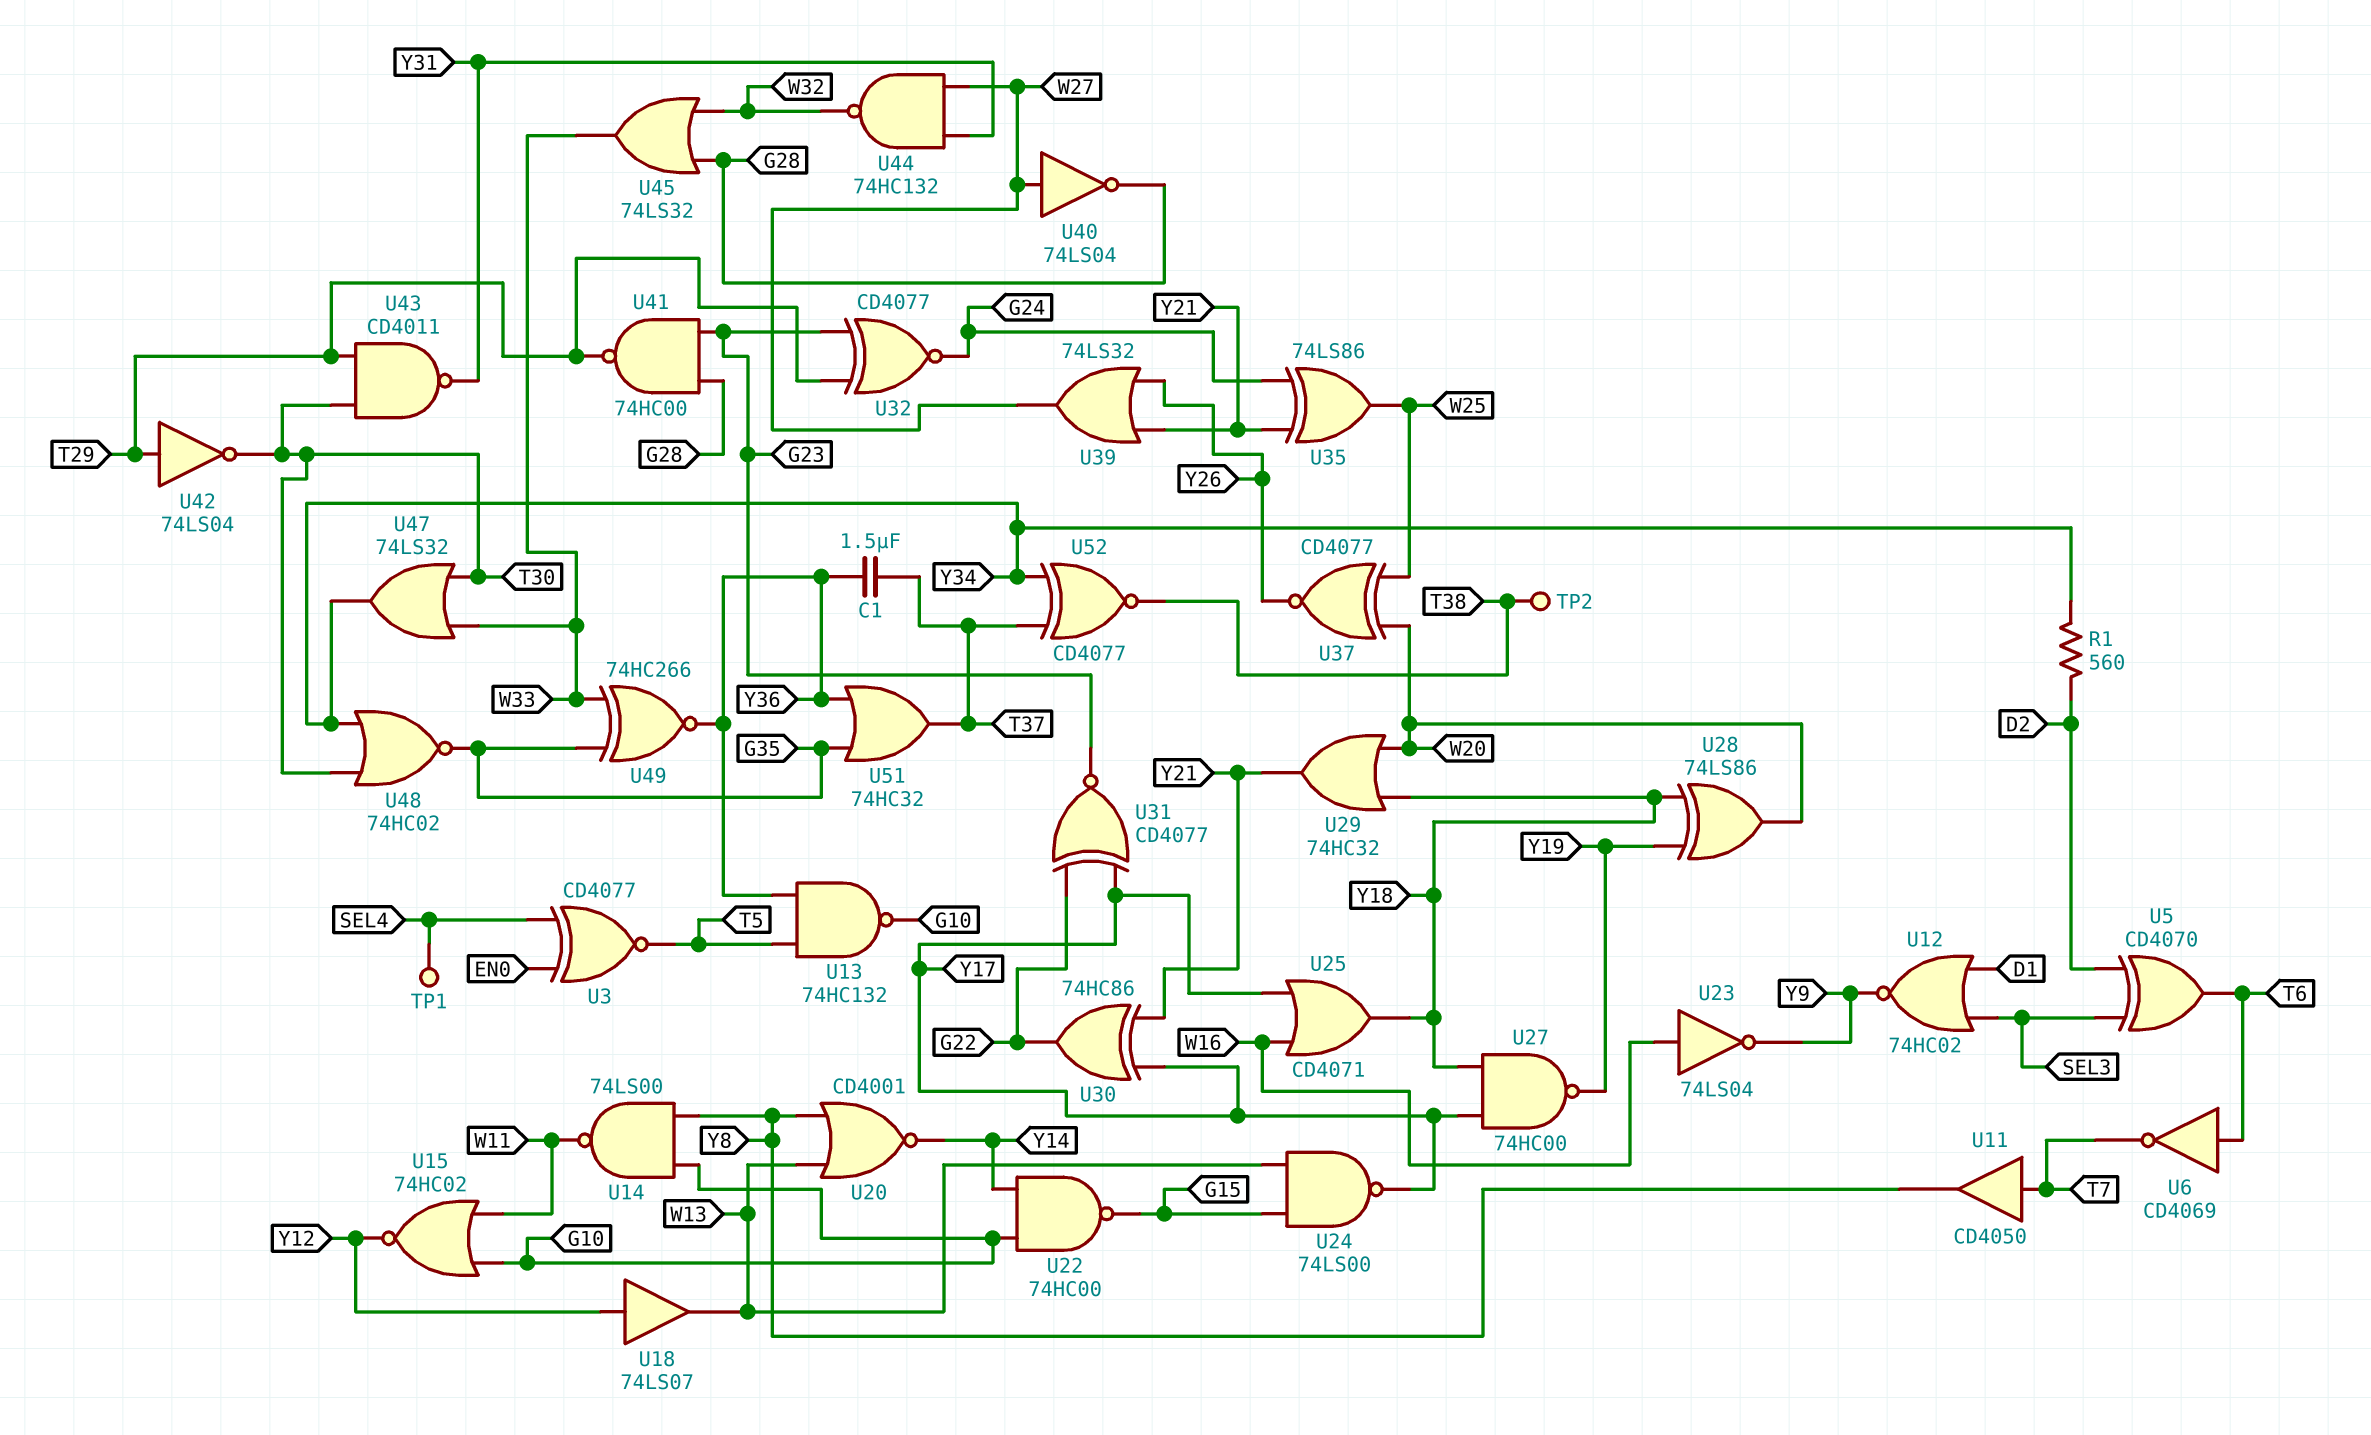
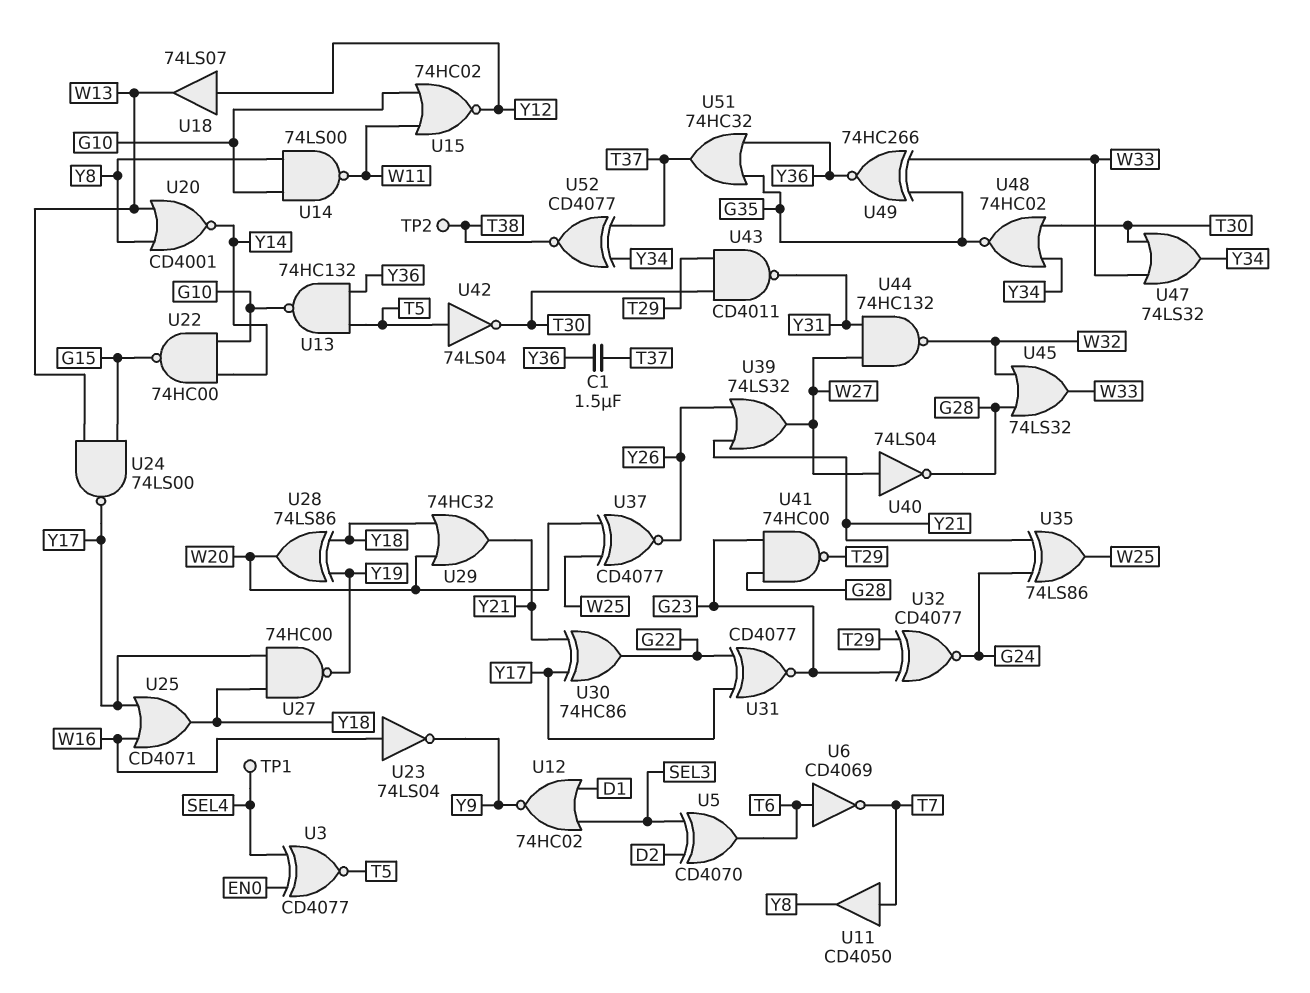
R1: 560 (D2, Y34) -> none
U42: NOT 74LS04 (in T29, out T30) -> NOT 74LS04 (in T5, out T30)

